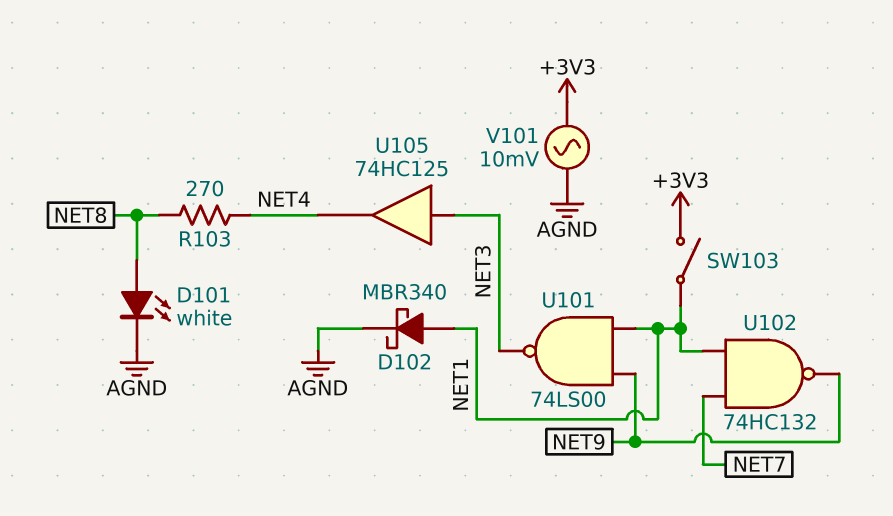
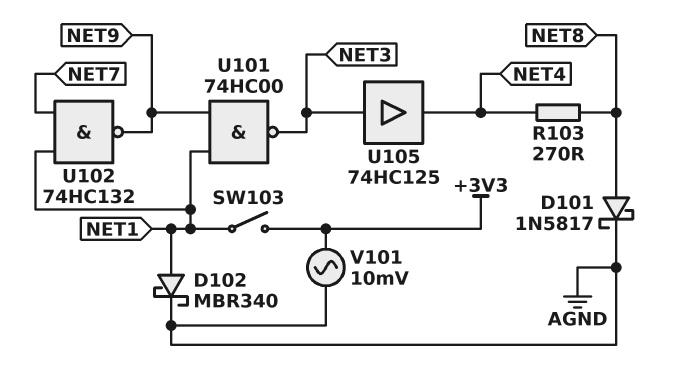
D101: LED white (A NET8, K AGND) -> schottky 1N5817 (A NET8, K AGND)
U101: NAND 74LS00 (in NET1, in NET9, out NET3) -> NAND 74HC00 (in NET1, in NET9, out NET3)

